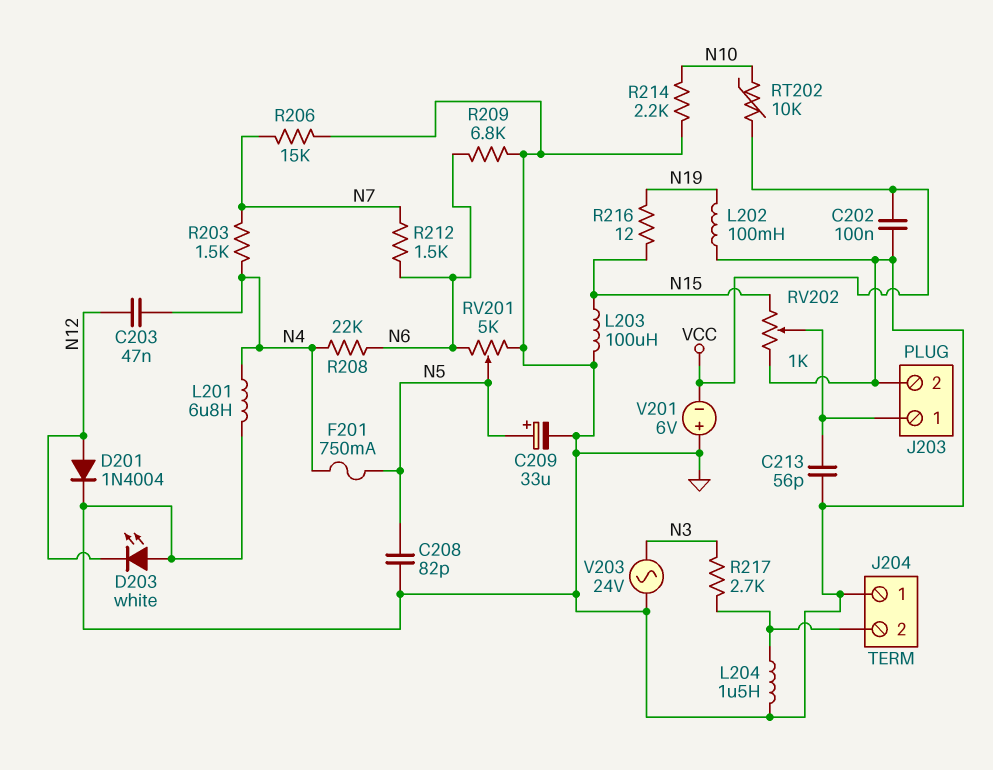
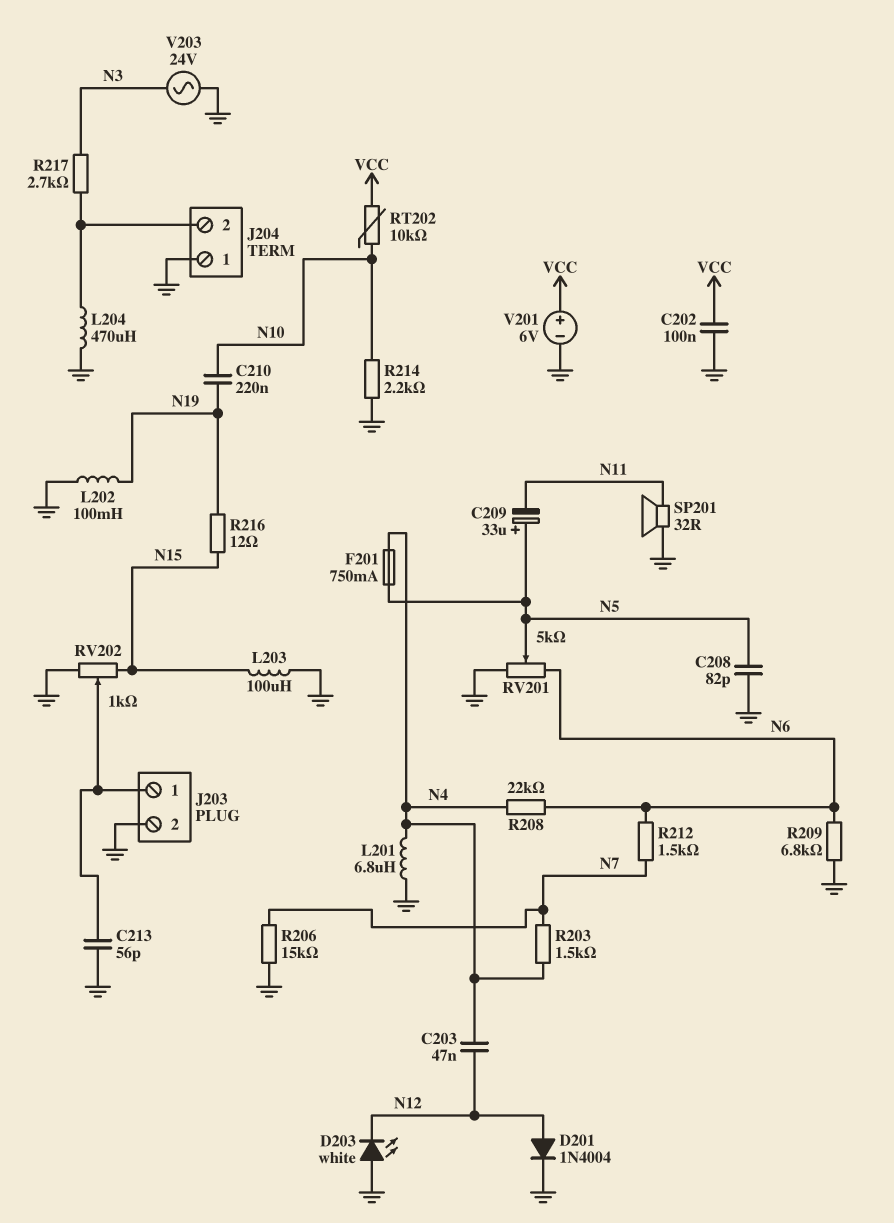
C209: 33uF (plus N5, minus GND) -> 33uF (plus N5, minus N11)
C210: none -> 220nF (N10, N19)
L204: 1.5uH (GND, J204/2) -> 470uH (GND, J204/2)
SP201: none -> speaker 32R (GND, N11)
V201: 6V (plus GND, minus VCC) -> 6V (plus VCC, minus GND)

